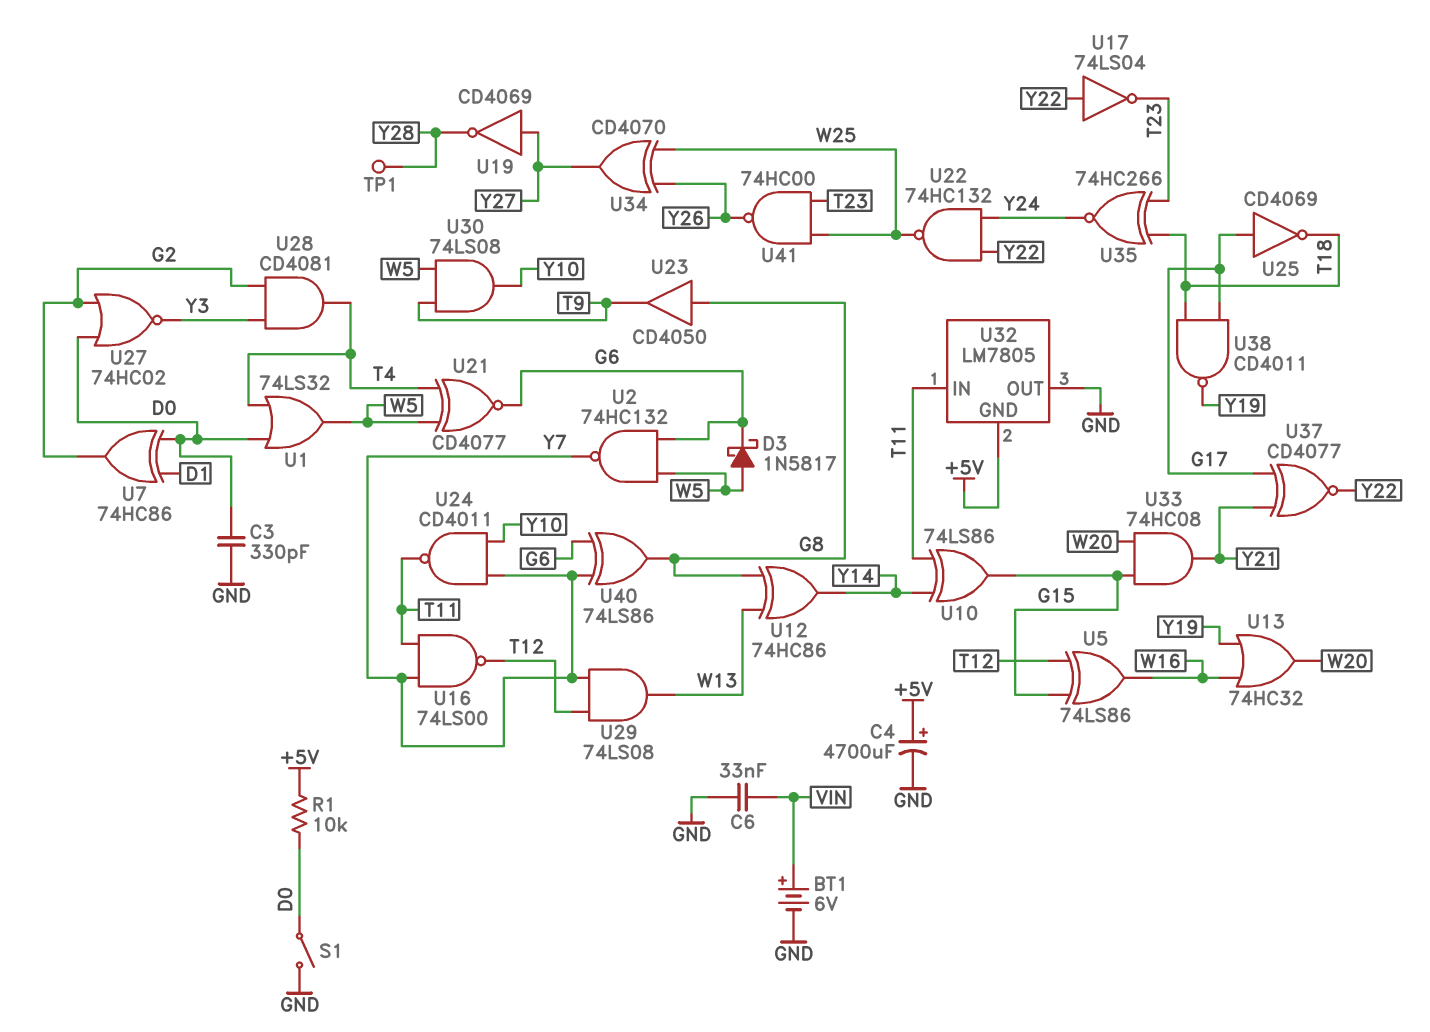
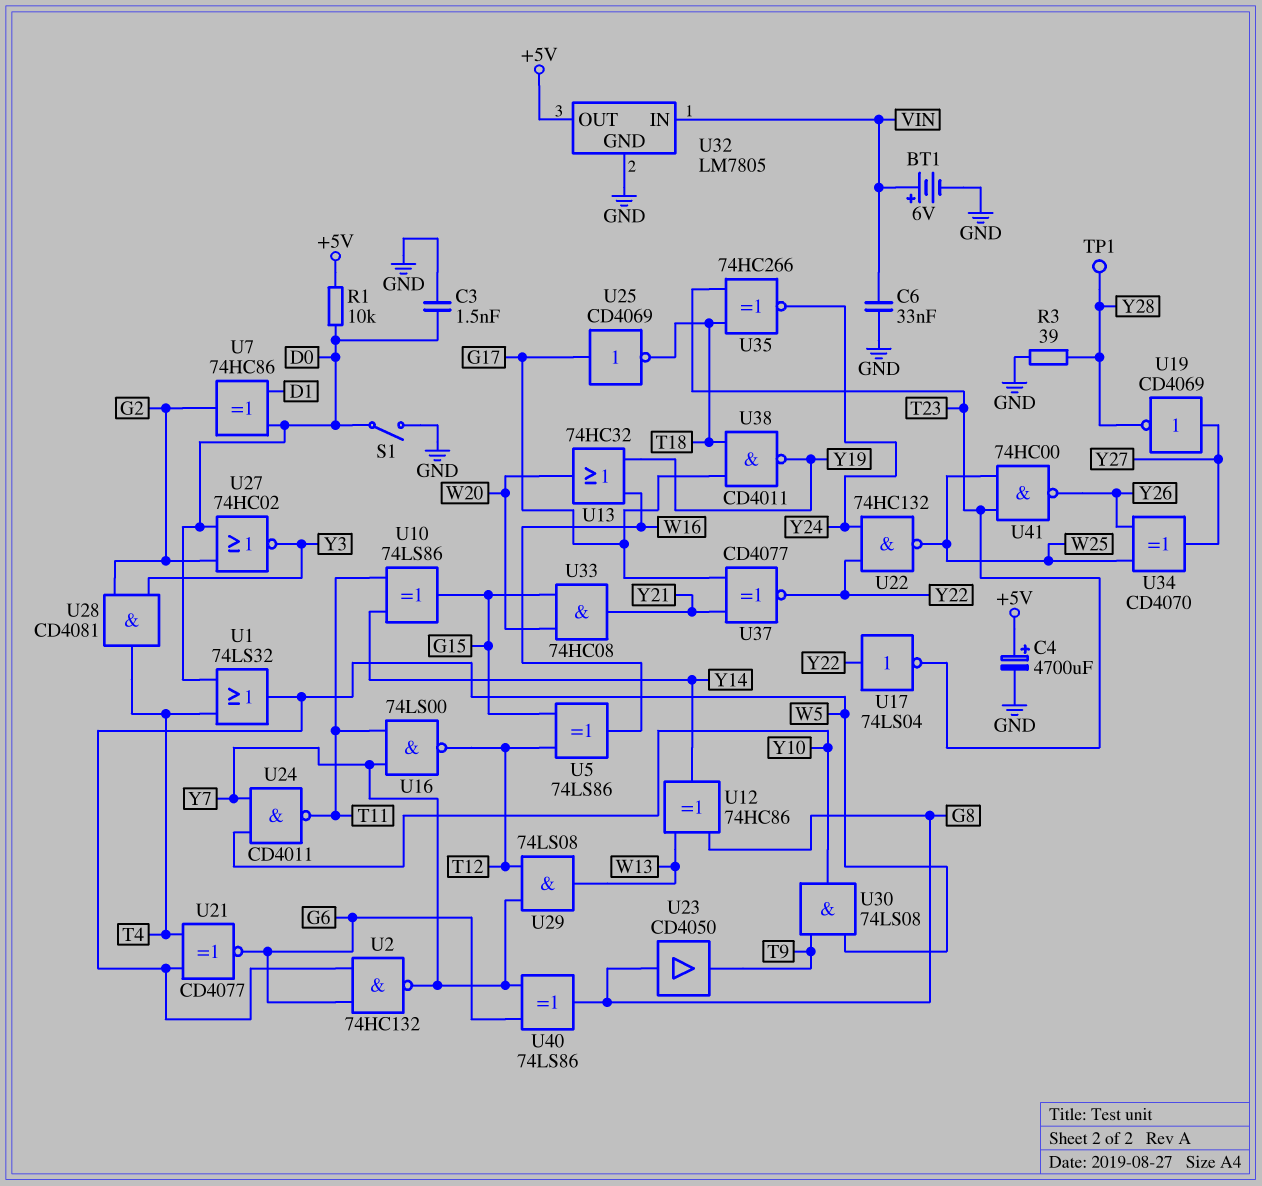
C3: 330pF (D0, GND) -> 1.5nF (D0, GND)
D3: schottky 1N5817 (A W5, K G6) -> none
R3: none -> 39 (GND, Y28)
U32 pin GND: +5V -> GND
U32 pin IN: T11 -> VIN
U32 pin OUT: GND -> +5V

